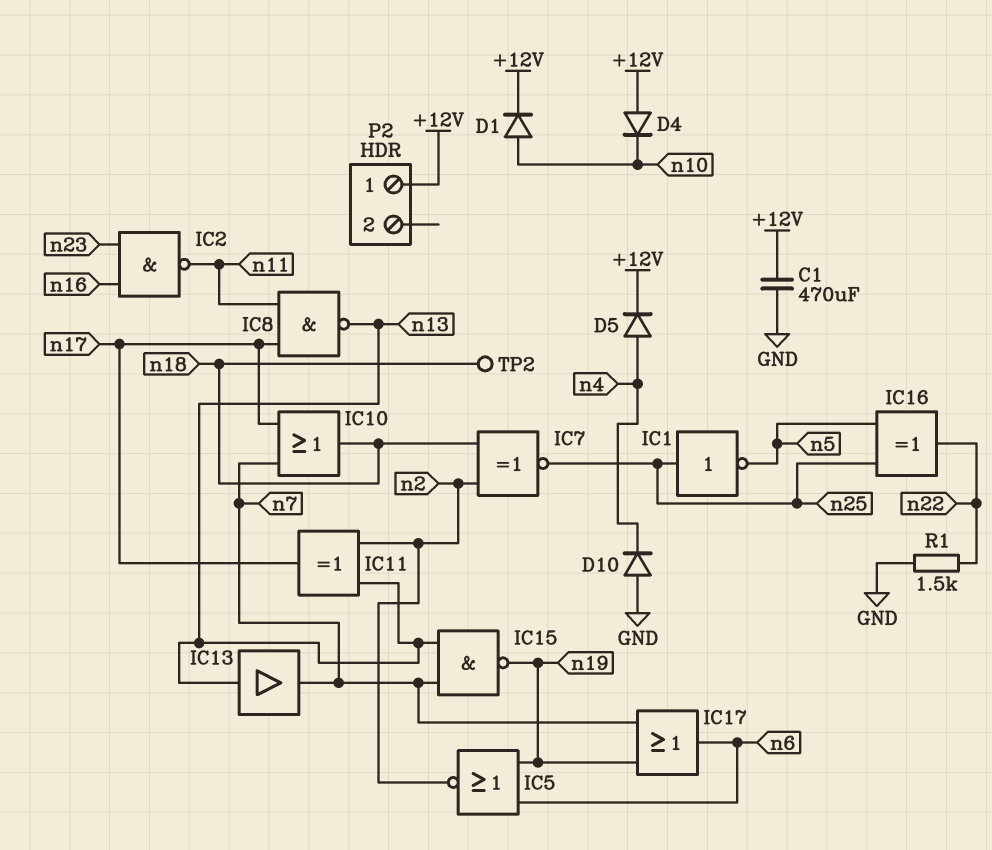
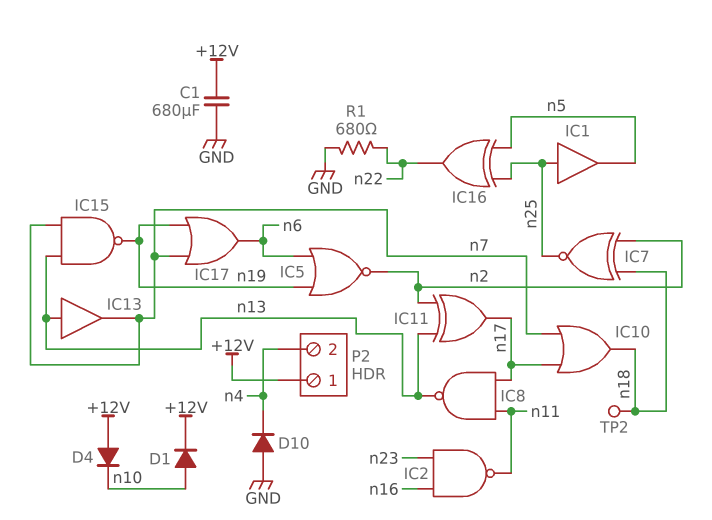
C1: 470uF (+12V, GND) -> 680uF (+12V, GND)
D5: diode (A n4, K +12V) -> none
IC1: NOT (in n25, out n5) -> buffer (in n25, out n5)
P2 pin 2: none -> n4
R1: 1.5k (GND, n22) -> 680 (GND, n22)

